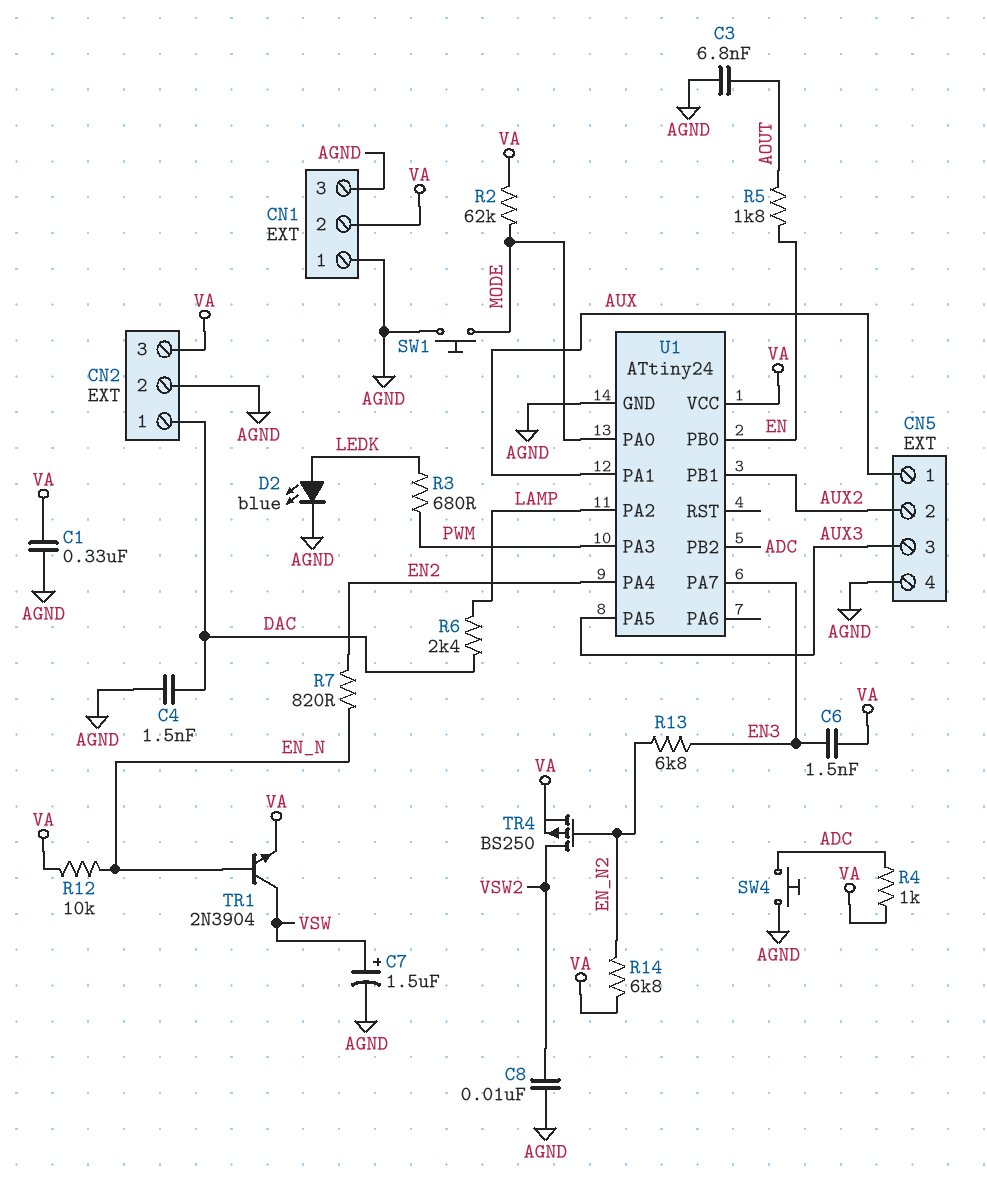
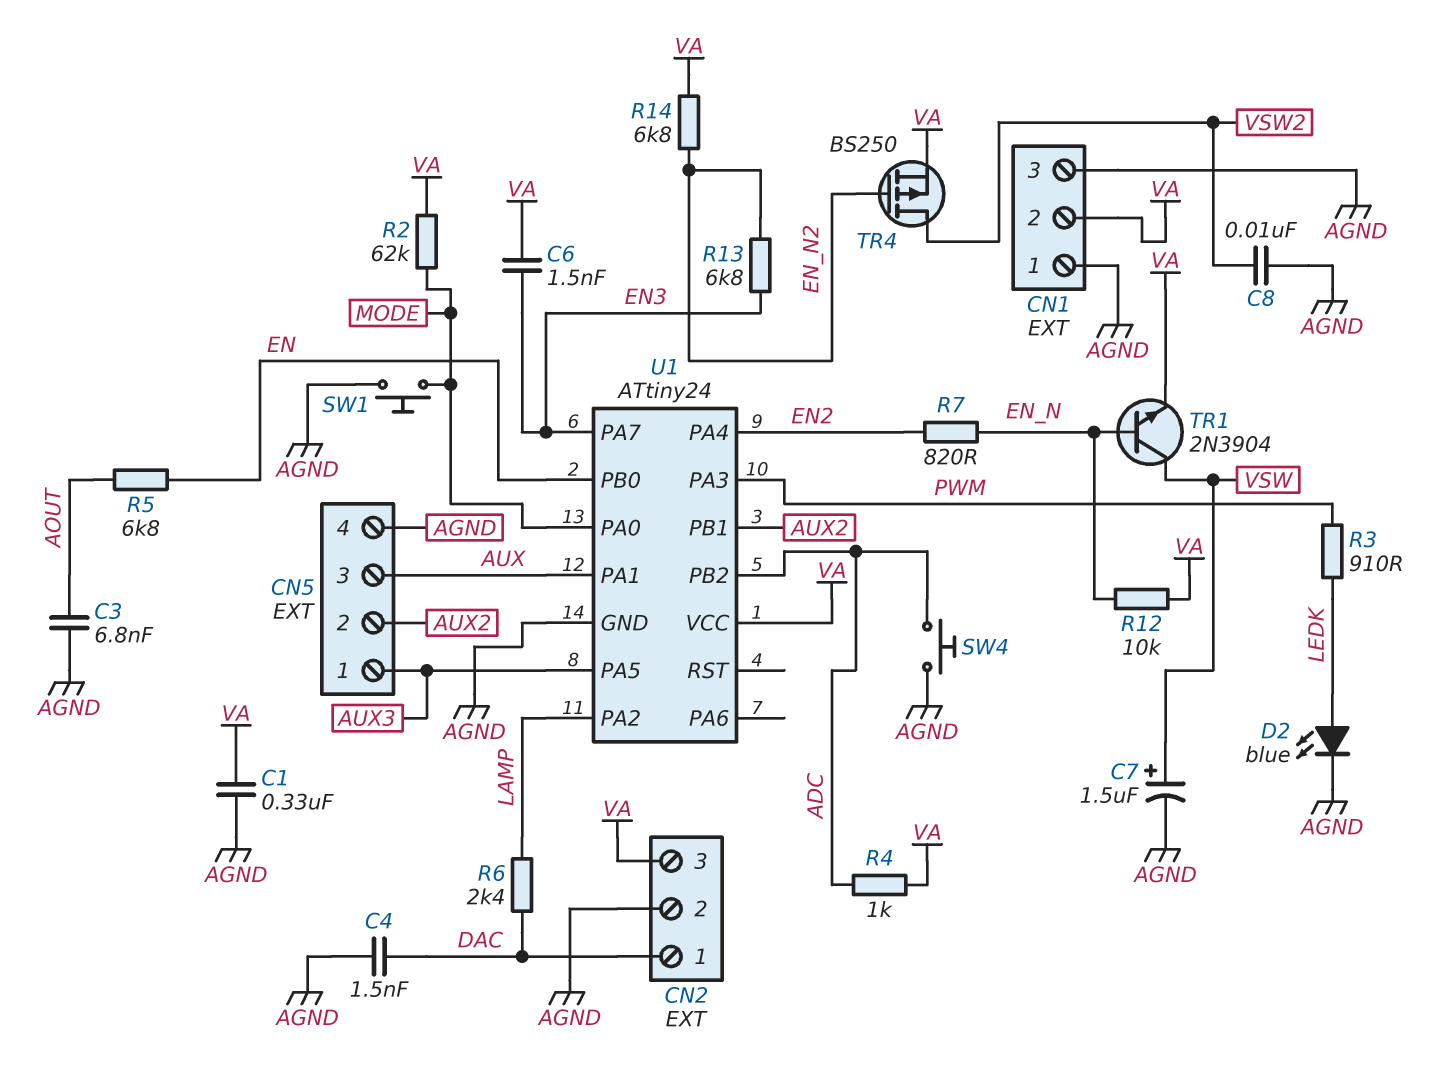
CN5 pin 1: AUX -> AUX3
CN5 pin 3: AUX3 -> AUX
R3: 680 (LEDK, PWM) -> 910 (LEDK, PWM)
R5: 1.8k (AOUT, EN) -> 6.8k (AOUT, EN)

